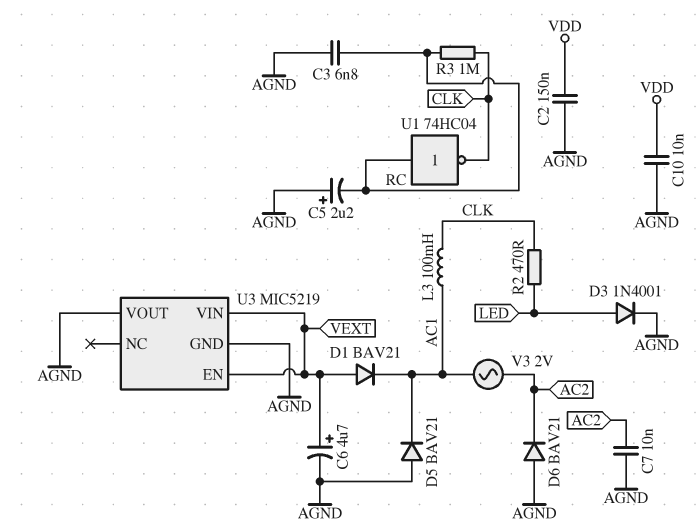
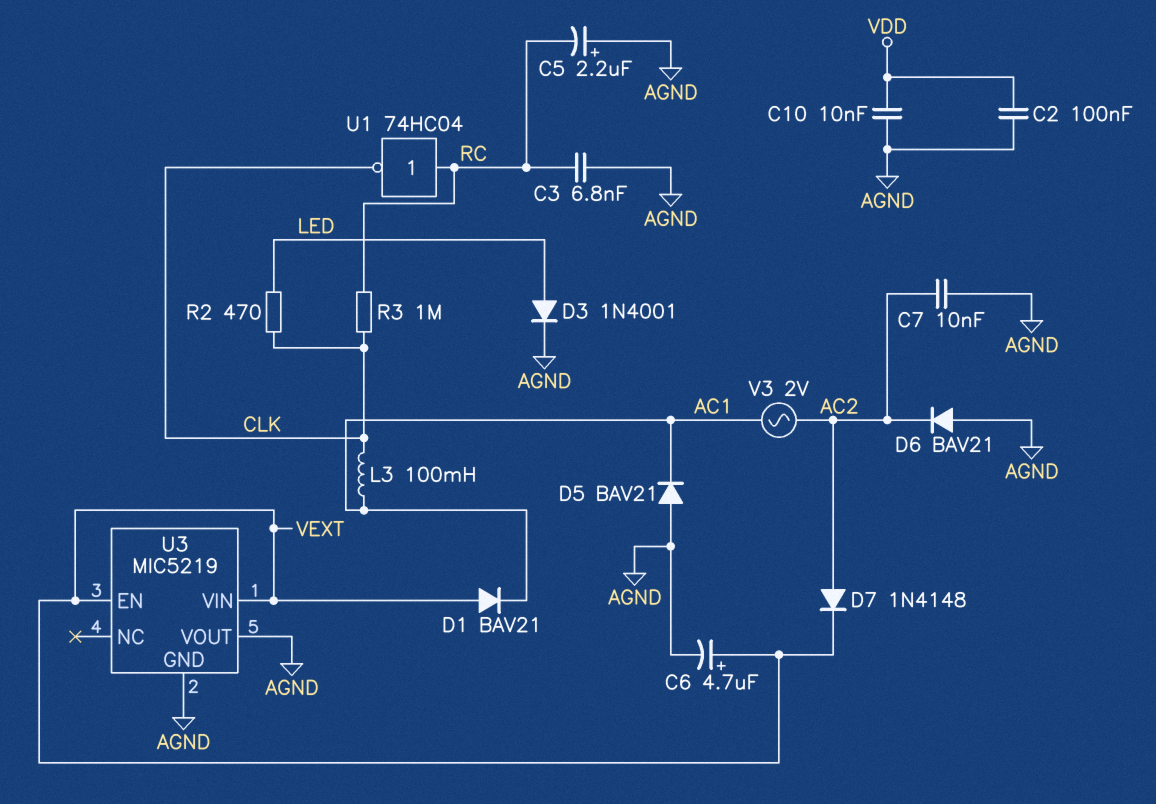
C2: 150nF (AGND, VDD) -> 100nF (AGND, VDD)
D7: none -> diode 1N4148 (A AC2, K VEXT)

